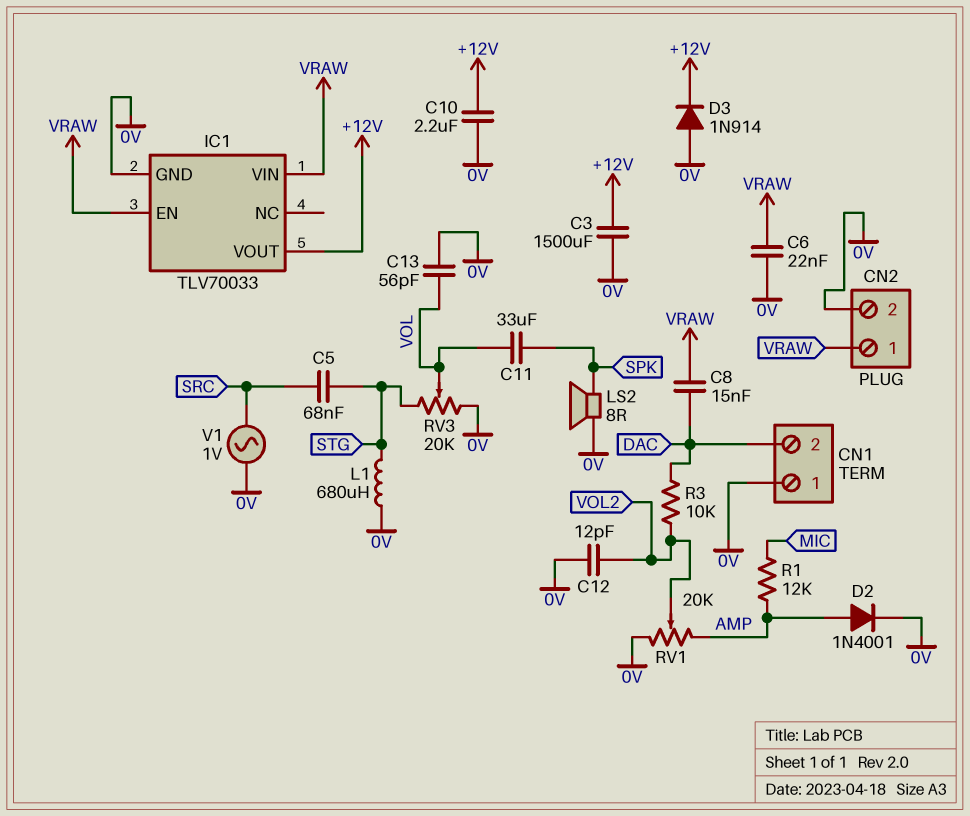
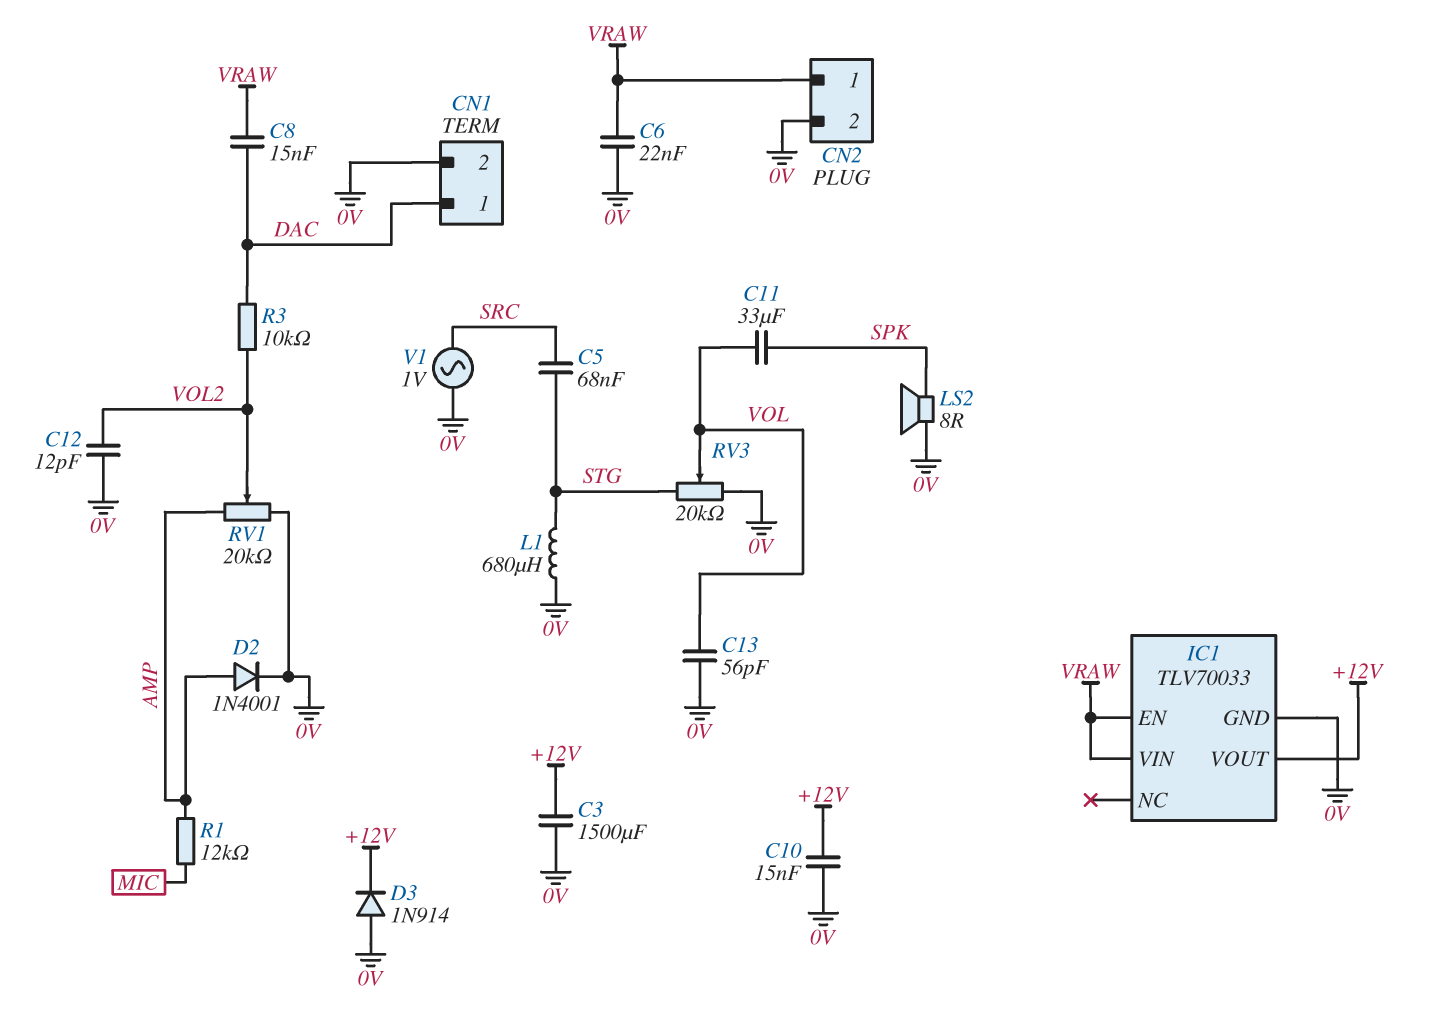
C10: 2.2uF (+12V, 0V) -> 15nF (+12V, 0V)
CN1 pin 1: 0V -> DAC
CN1 pin 2: DAC -> 0V

